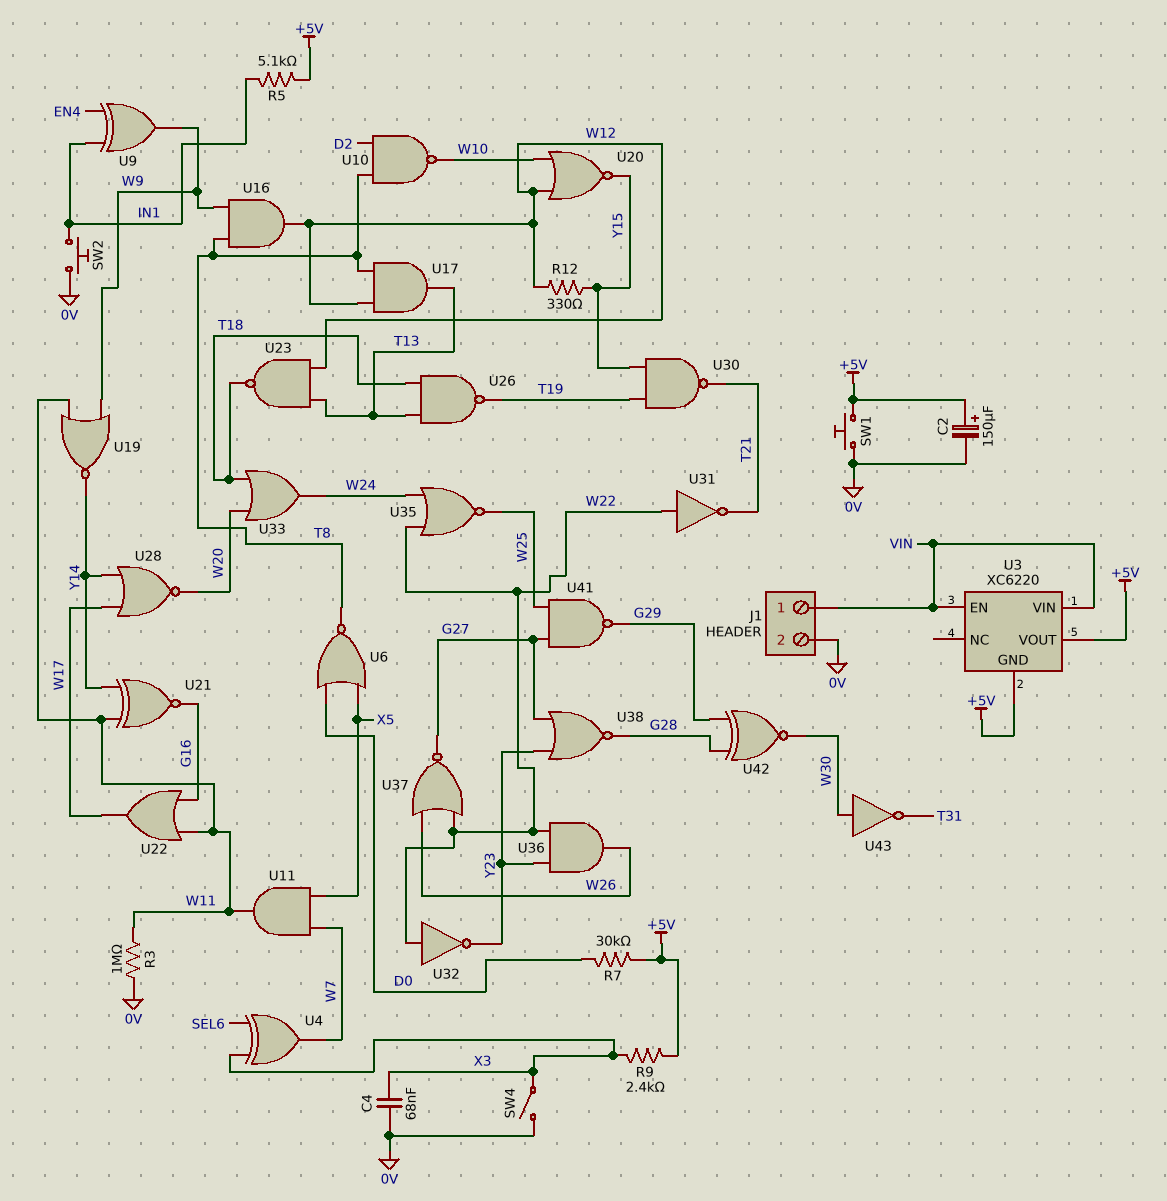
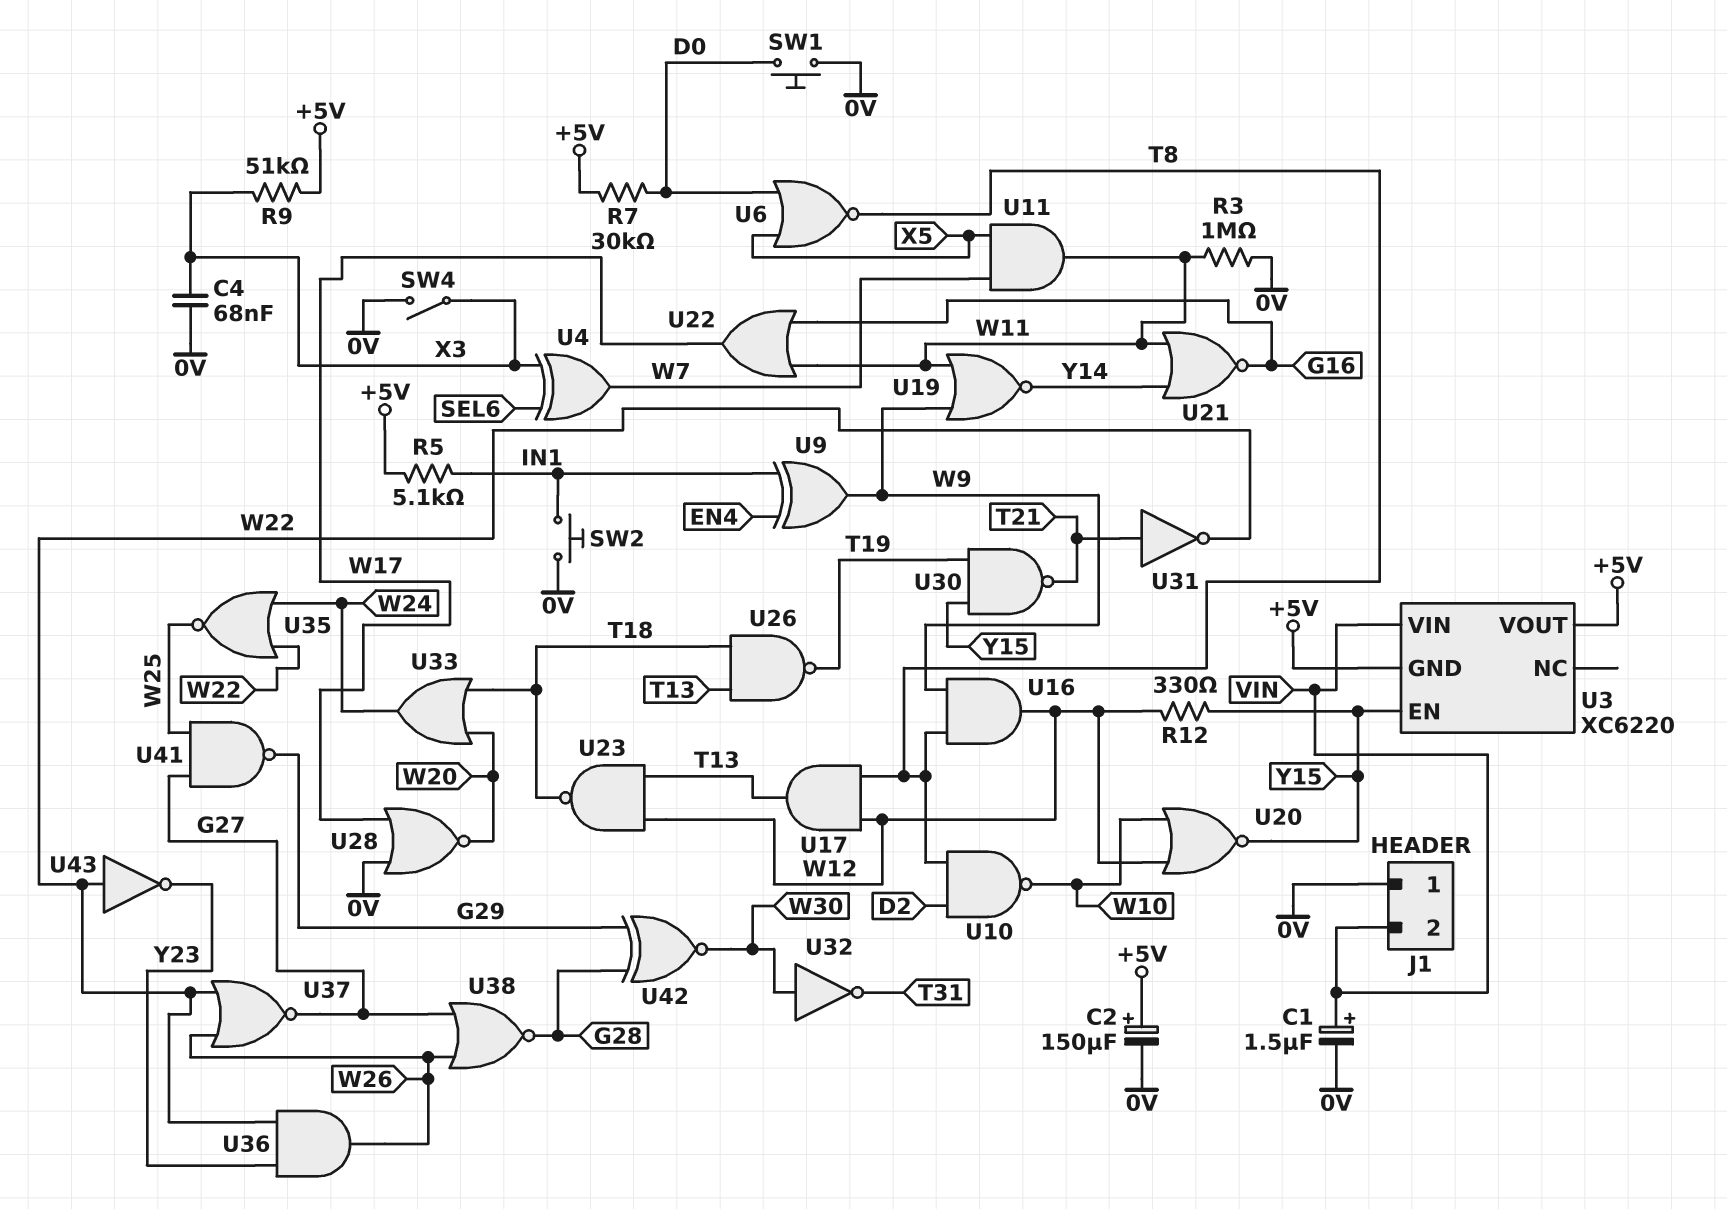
C1: none -> 1.5uF (plus VIN, minus 0V)
J1 pin 1: VIN -> 0V
J1 pin 2: 0V -> VIN
R9: 2.4k (+5V, X3) -> 51k (+5V, X3)
SW1: button (+5V, 0V) -> button (0V, D0)
U3 pin EN: VIN -> Y15
U21: XNOR (in W11, in Y14, out G16) -> NOR (in W11, in Y14, out G16)
U28: NOR (in W17, in Y14, out W20) -> NOR (in 0V, in W17, out W20)
U31: NOT (in W22, out T21) -> NOT (in T21, out W22)
U32: NOT (in W22, out Y23) -> NOT (in W30, out T31)
U38: NOR (in G27, in Y23, out G28) -> NOR (in G27, in W26, out G28)
U43: NOT (in W30, out T31) -> NOT (in W22, out Y23)

